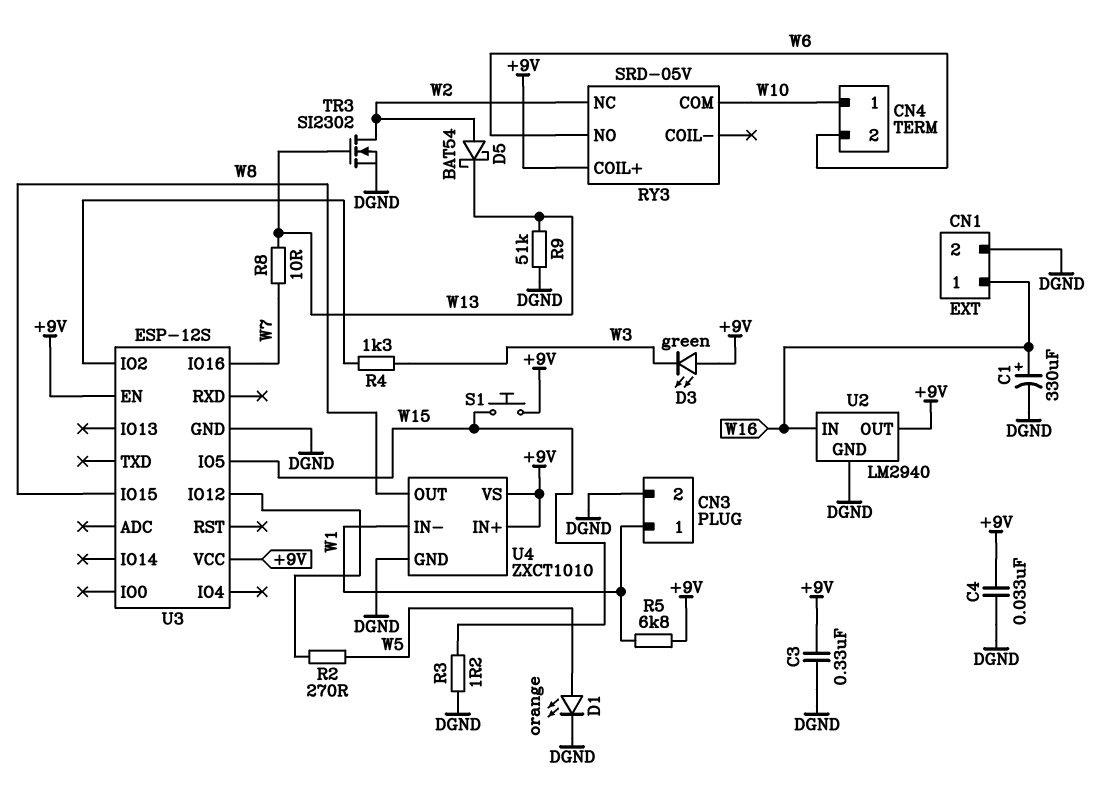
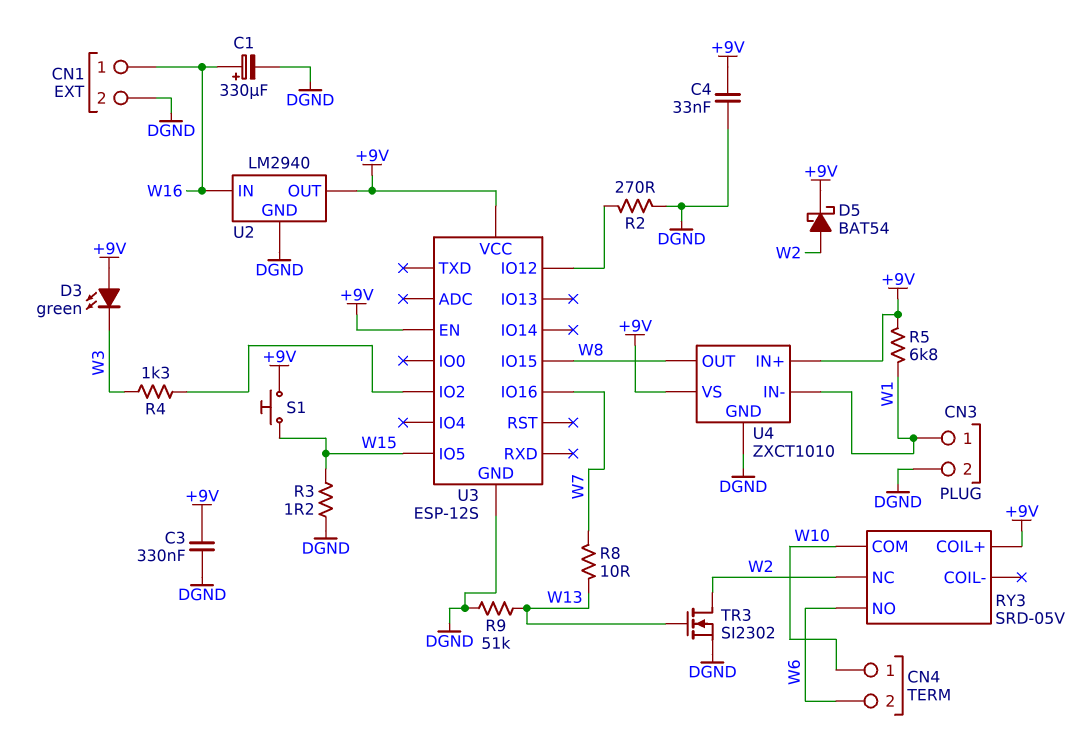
D1: LED orange (A W5, K DGND) -> none
D5: schottky BAT54 (A W2, K W13) -> schottky BAT54 (A W2, K +9V)
R2: 270 (U3/IO12, W5) -> 270 (DGND, U3/IO12)

